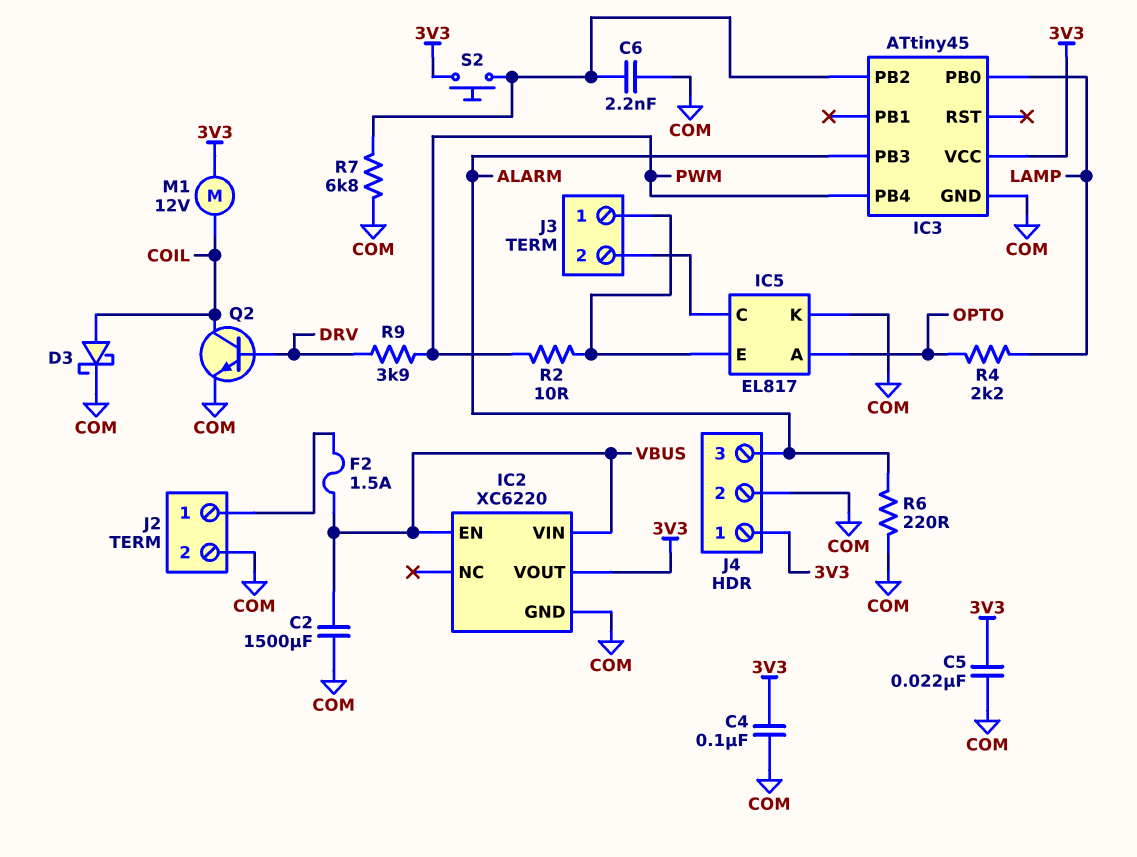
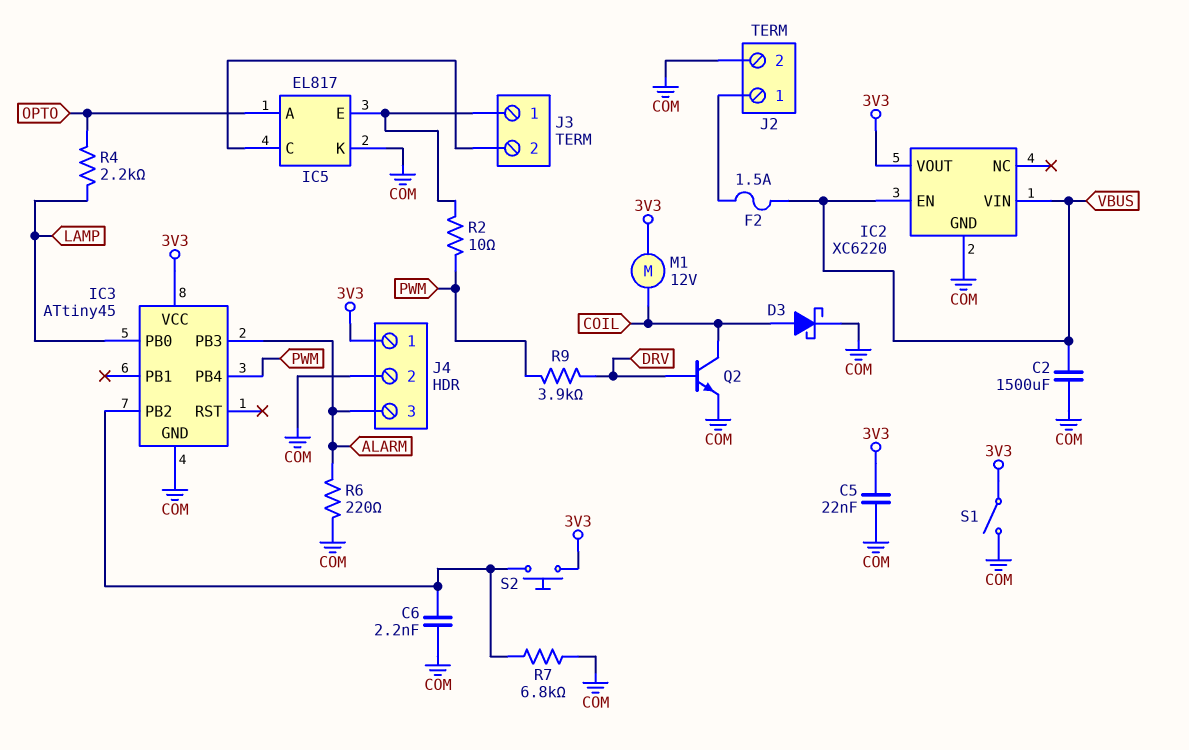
C4: 100nF (3V3, COM) -> none
S1: none -> switch (3V3, COM)

